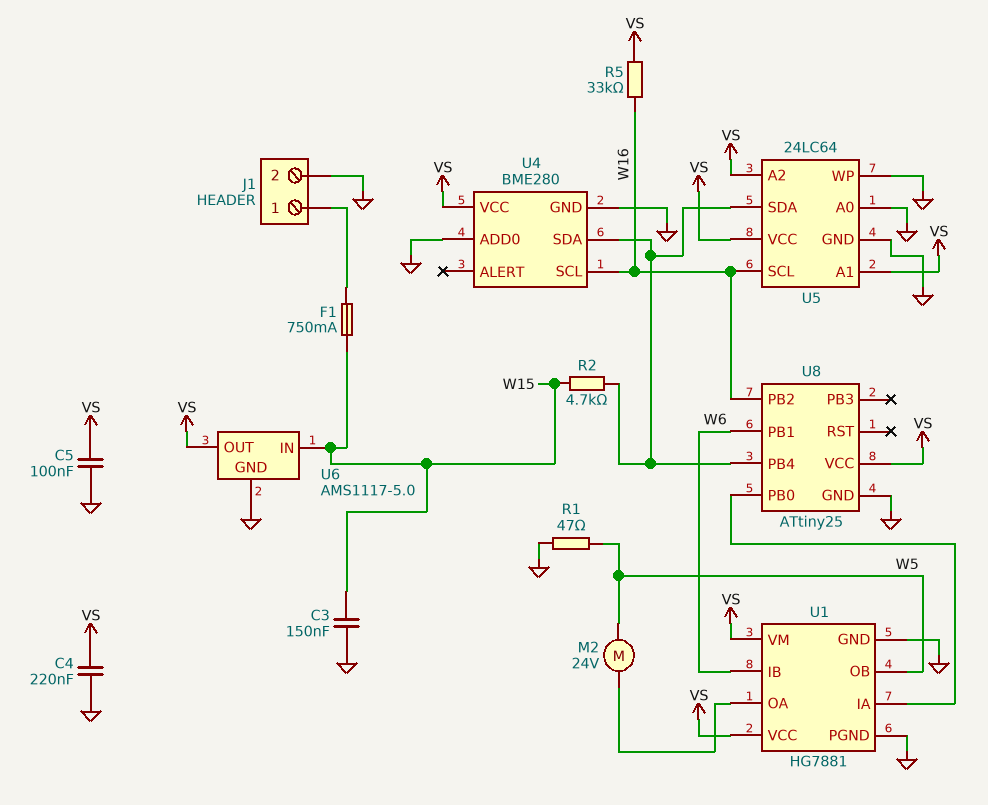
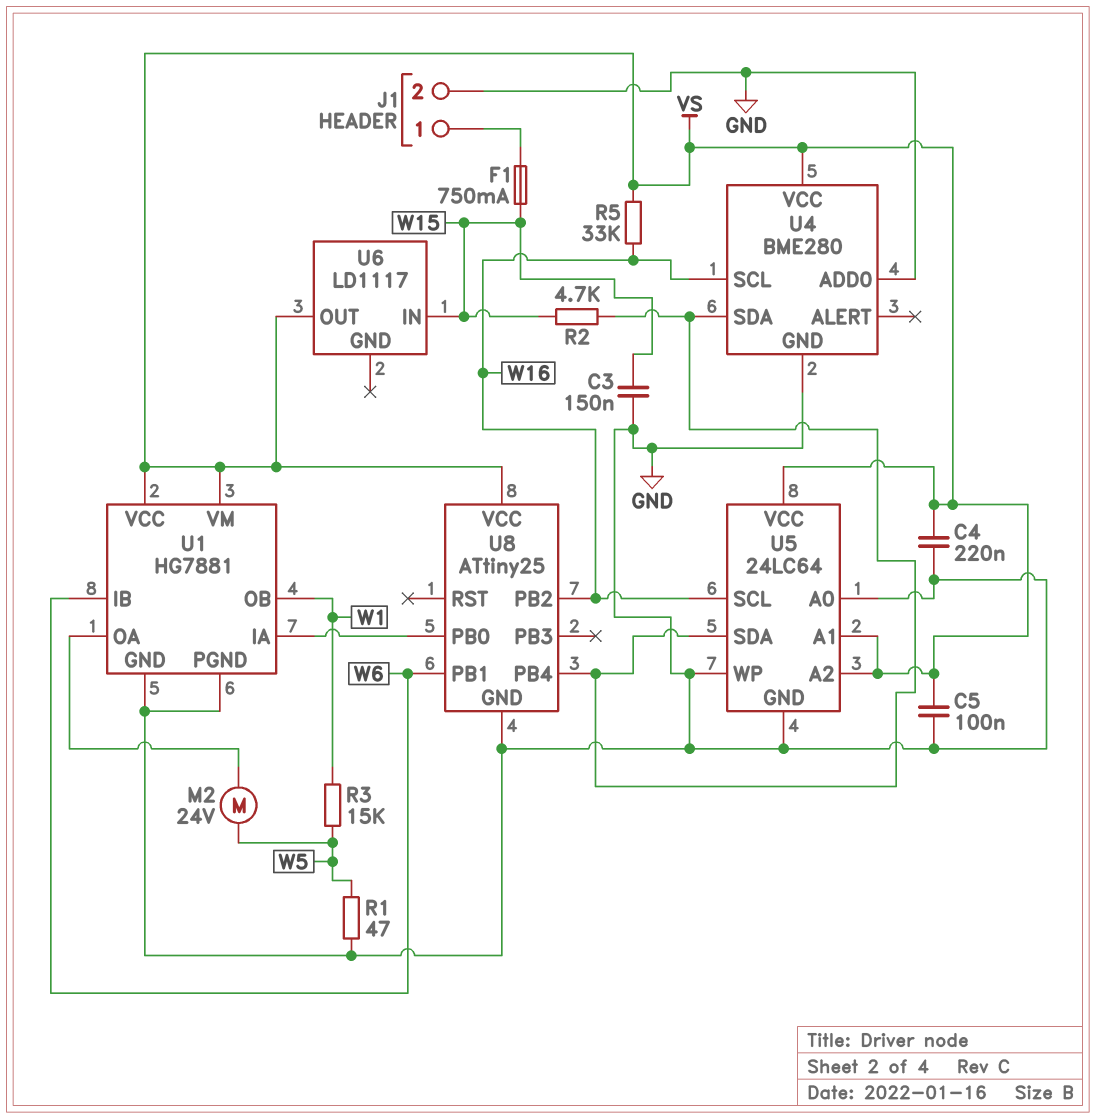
R3: none -> 15k (W1, W5)
U1 pin OB: W5 -> W1
U6: AMS1117-5.0 -> LD1117
U6 pin GND: GND -> none

